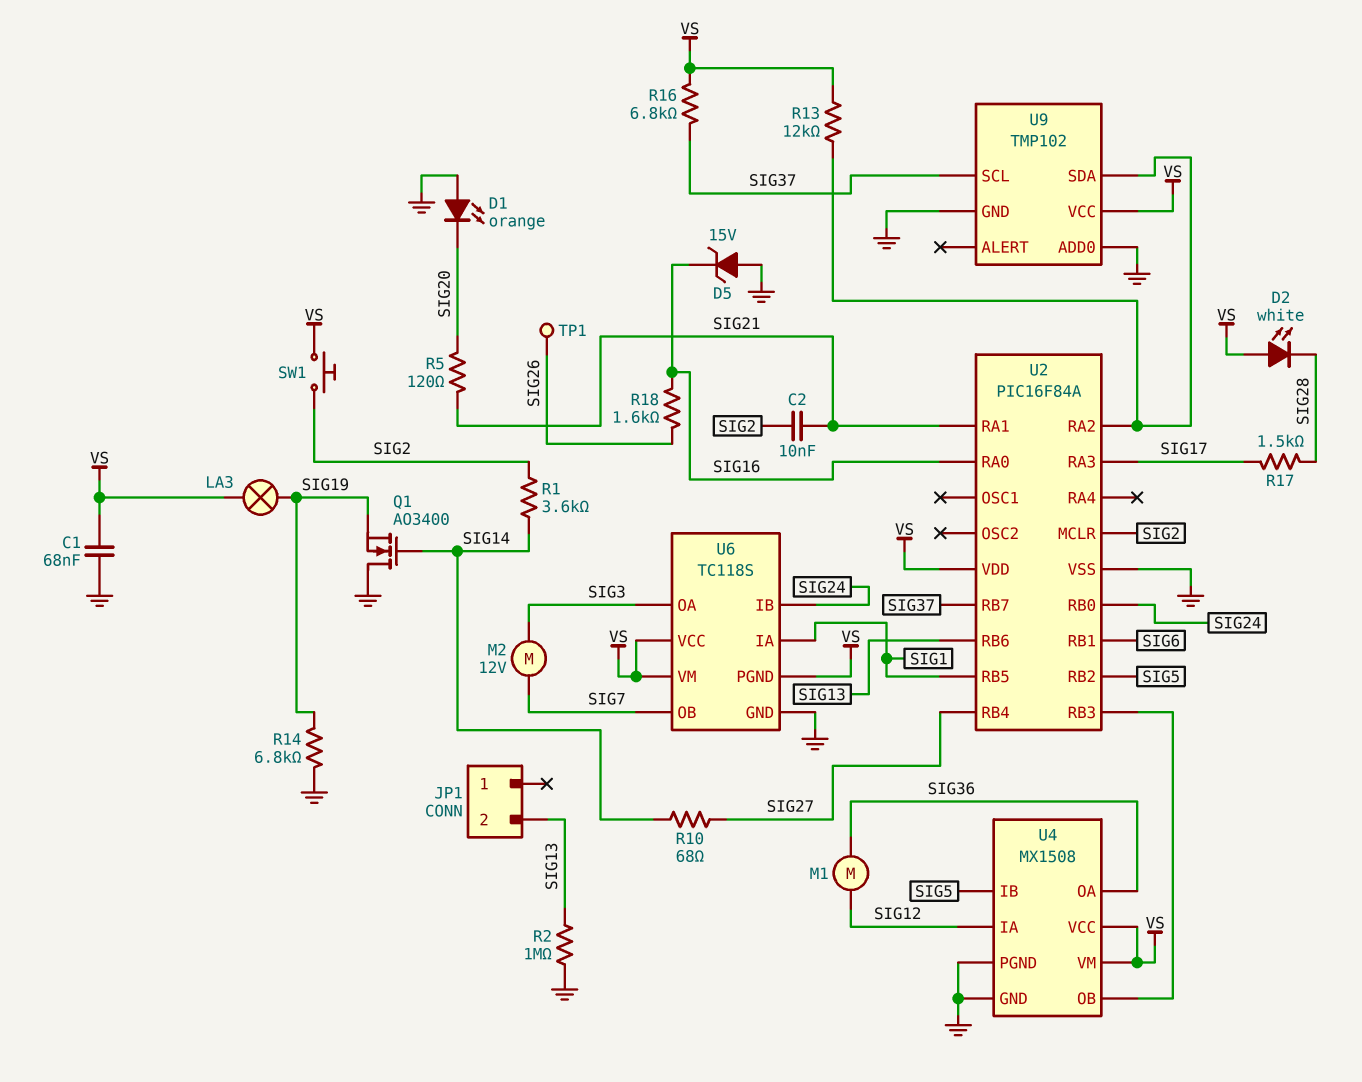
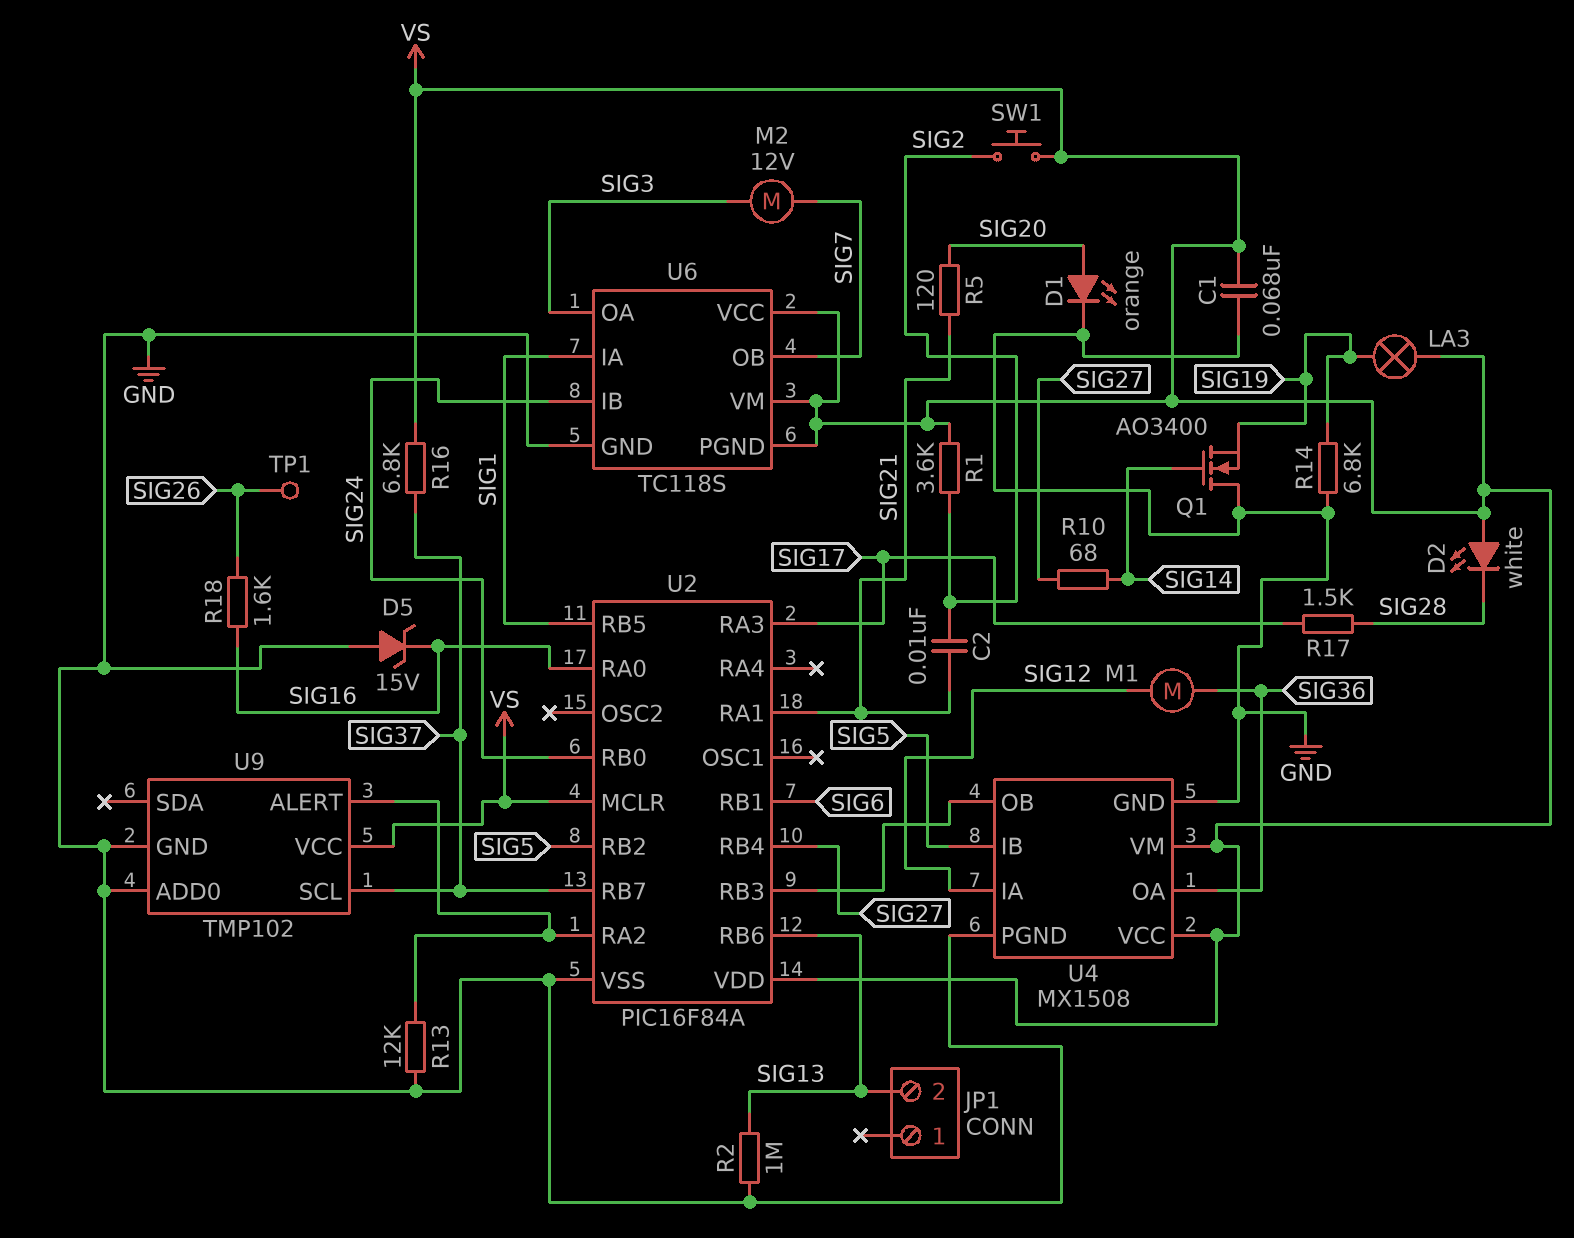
D1: LED orange (A GND, K SIG20) -> LED orange (A SIG20, K GND)
R1: 3.6k (SIG2, SIG14) -> 3.6k (SIG2, VS)
R13: 12k (U2/RA2, VS) -> 12k (GND, U2/RA2)
U2 pin MCLR: SIG2 -> VS
U9 pin ALERT: none -> U2/RA2
U9 pin SDA: U2/RA2 -> none

